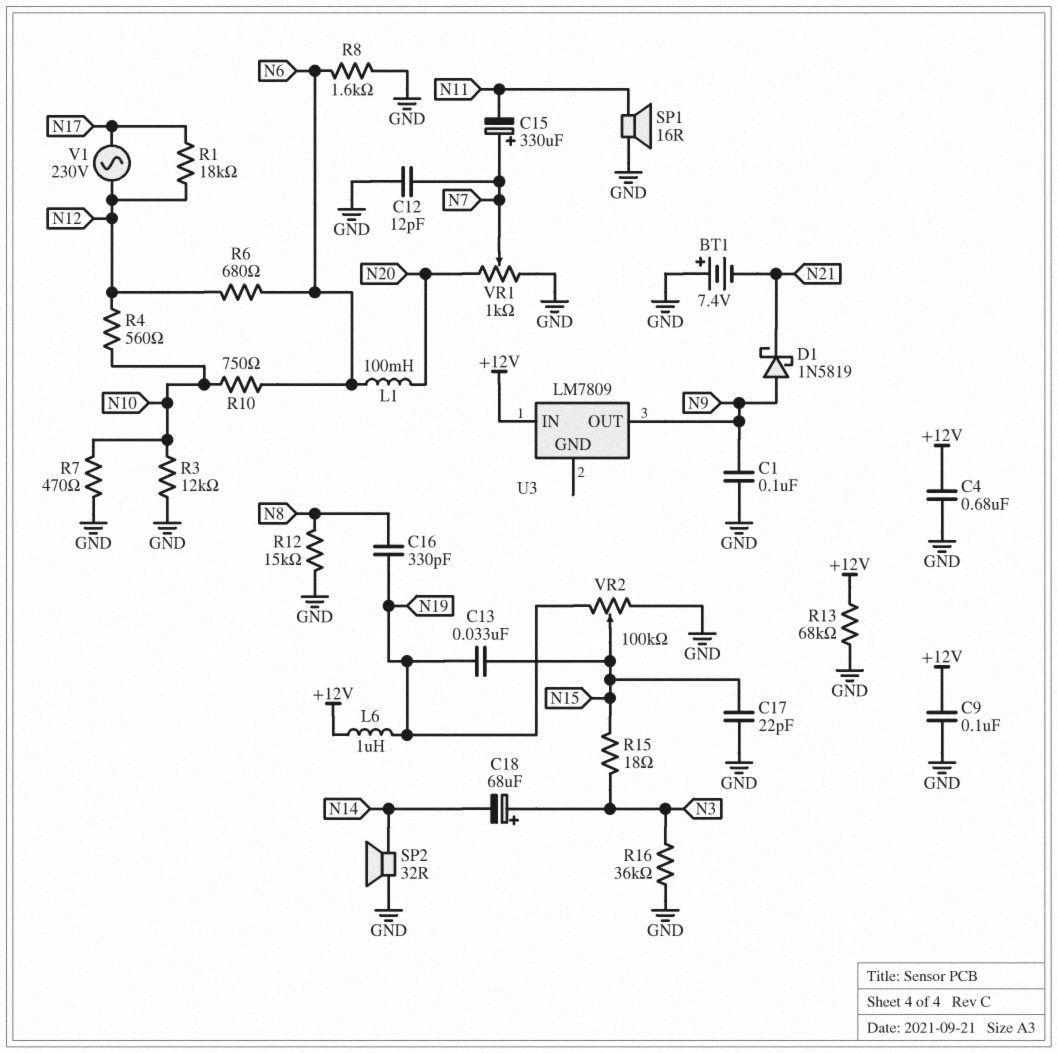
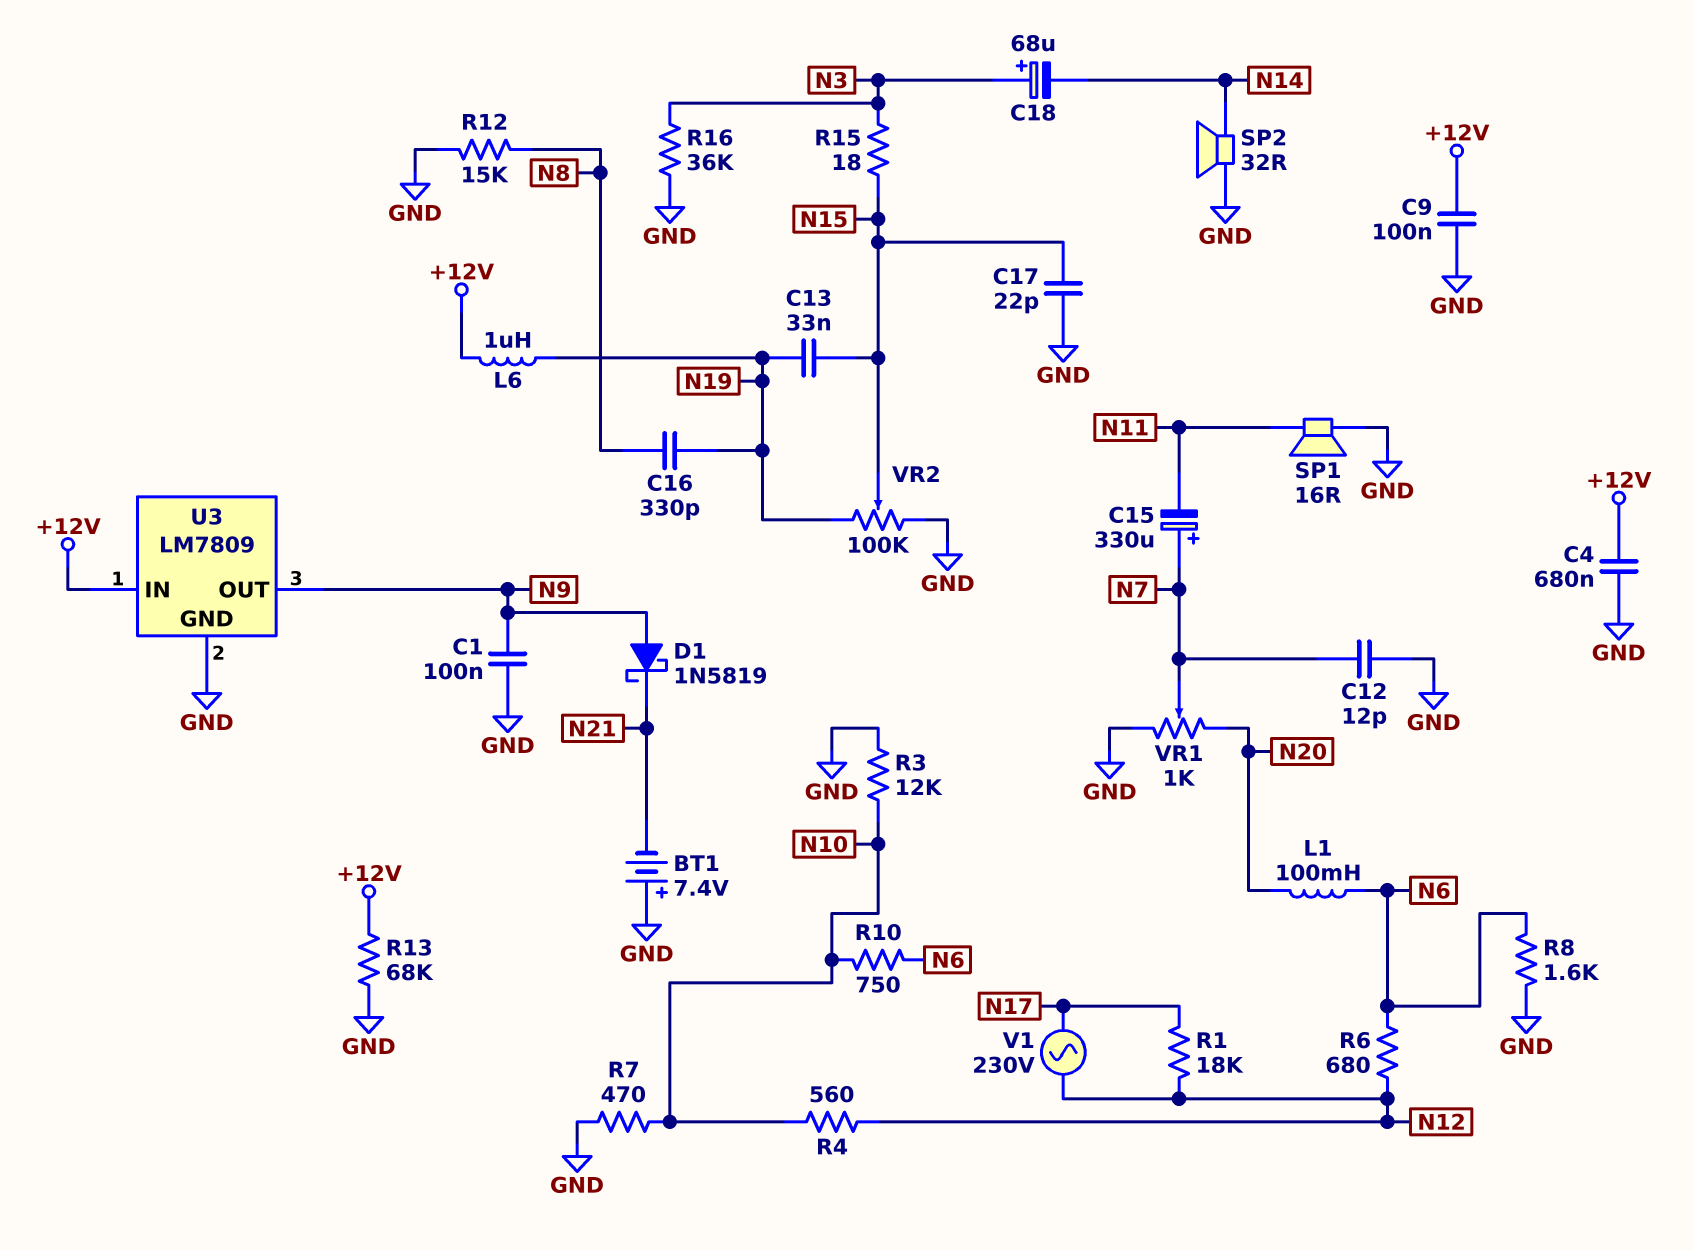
U3 pin GND: none -> GND

